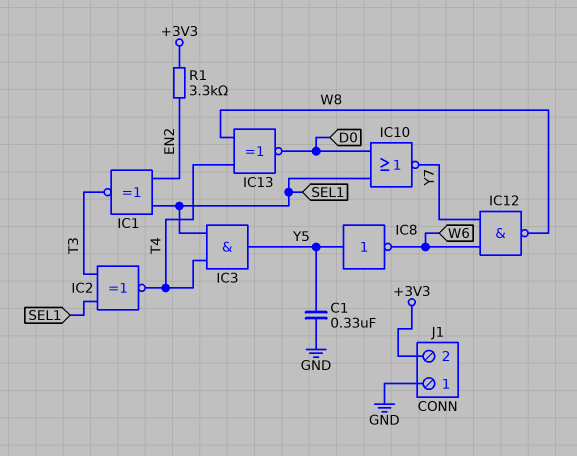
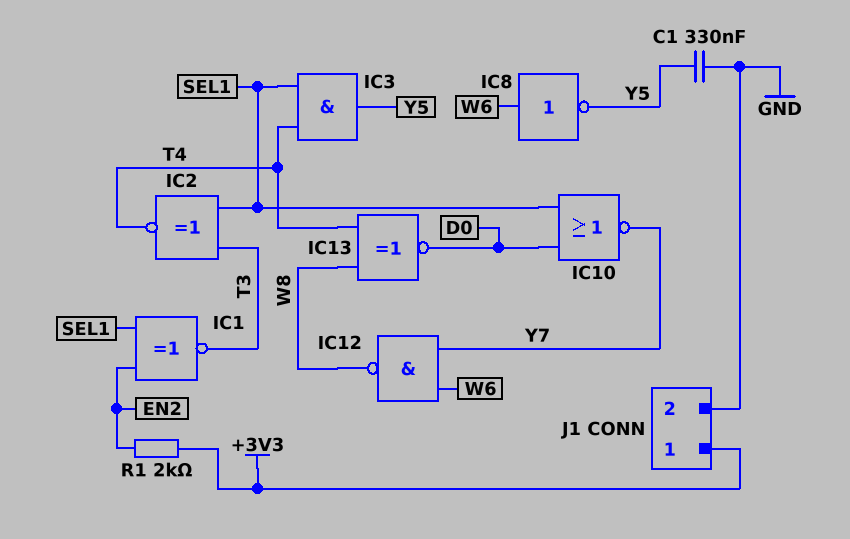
IC8: NOT (in Y5, out W6) -> NOT (in W6, out Y5)
J1 pin 1: GND -> +3V3
J1 pin 2: +3V3 -> GND
R1: 3.3k (+3V3, EN2) -> 2k (+3V3, EN2)

